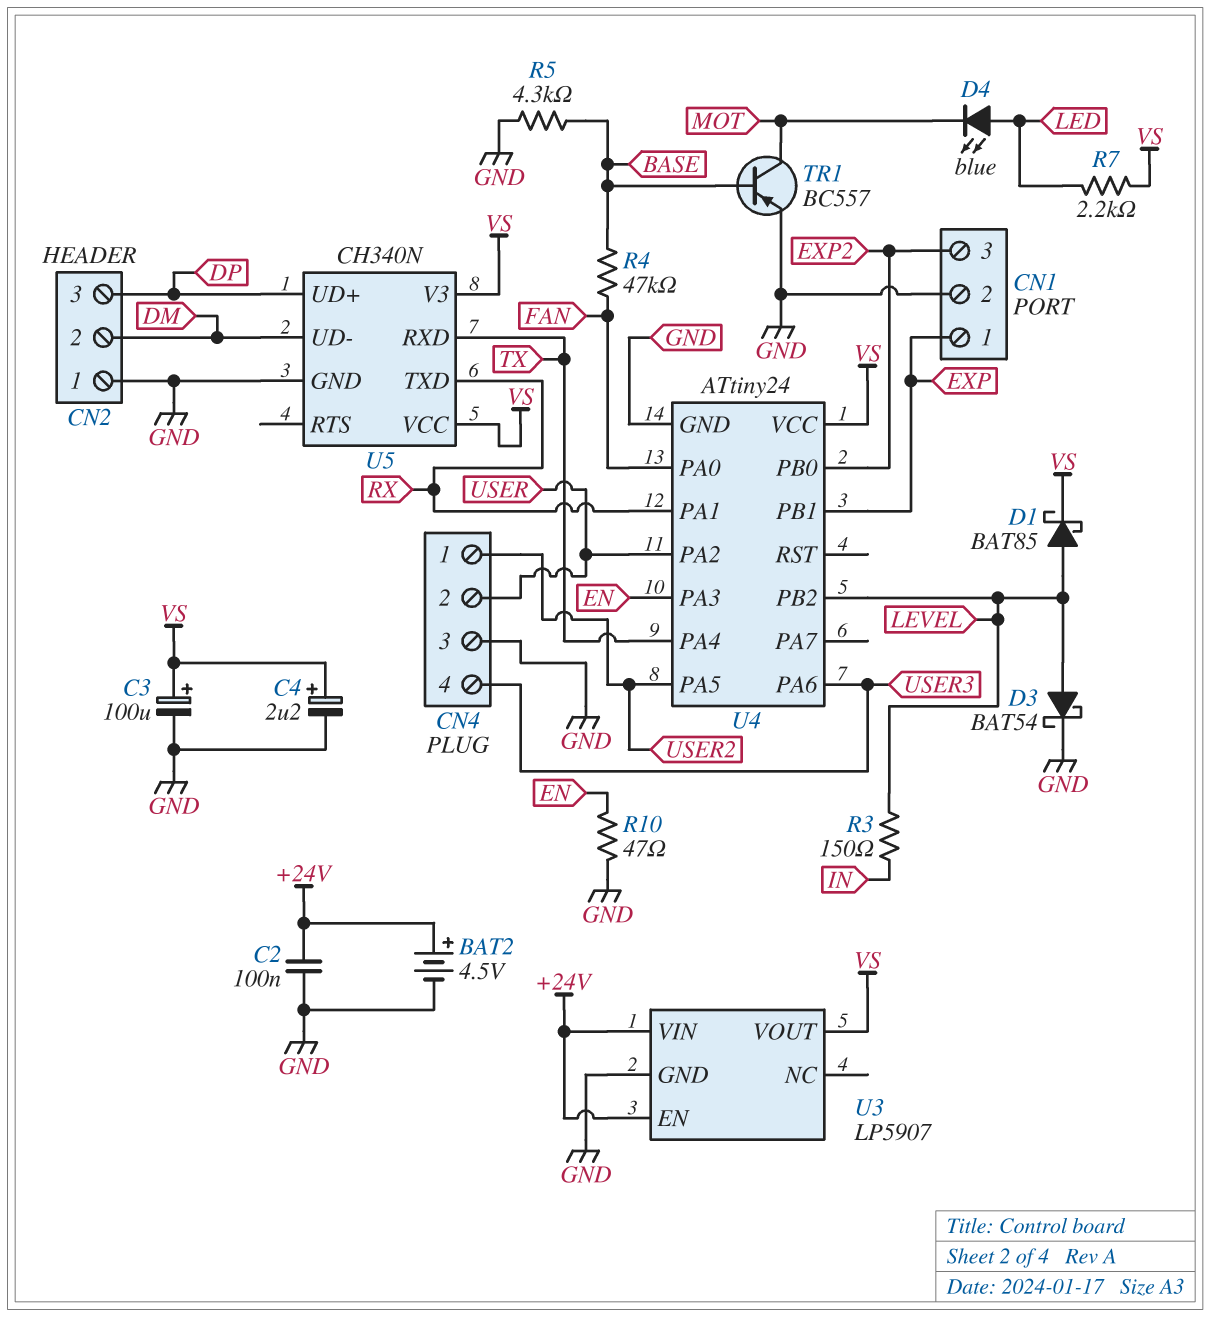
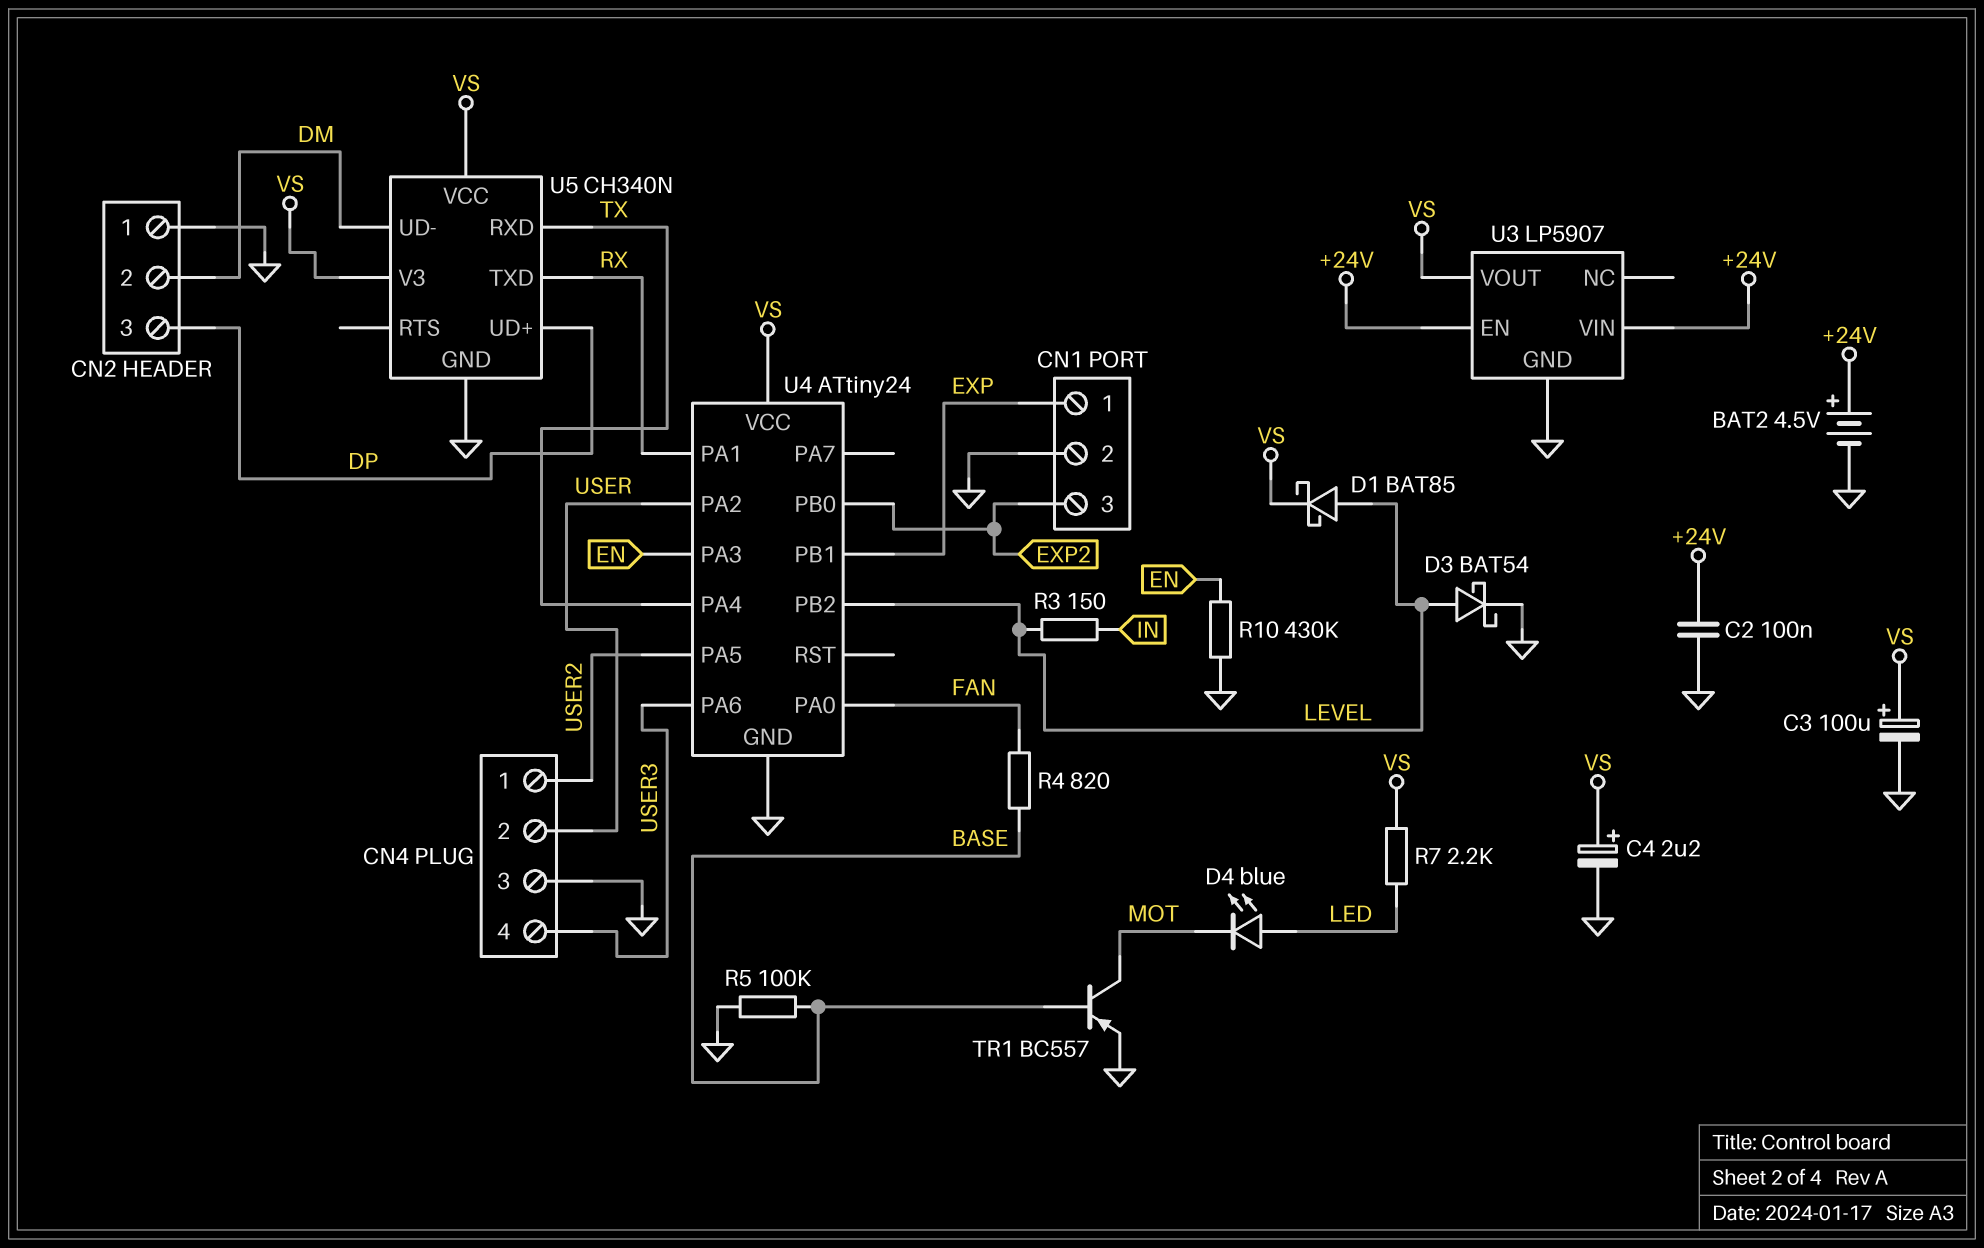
R4: 47k (BASE, FAN) -> 820 (BASE, FAN)
R5: 4.3k (BASE, GND) -> 100k (BASE, GND)
R10: 47 (EN, GND) -> 430k (EN, GND)

